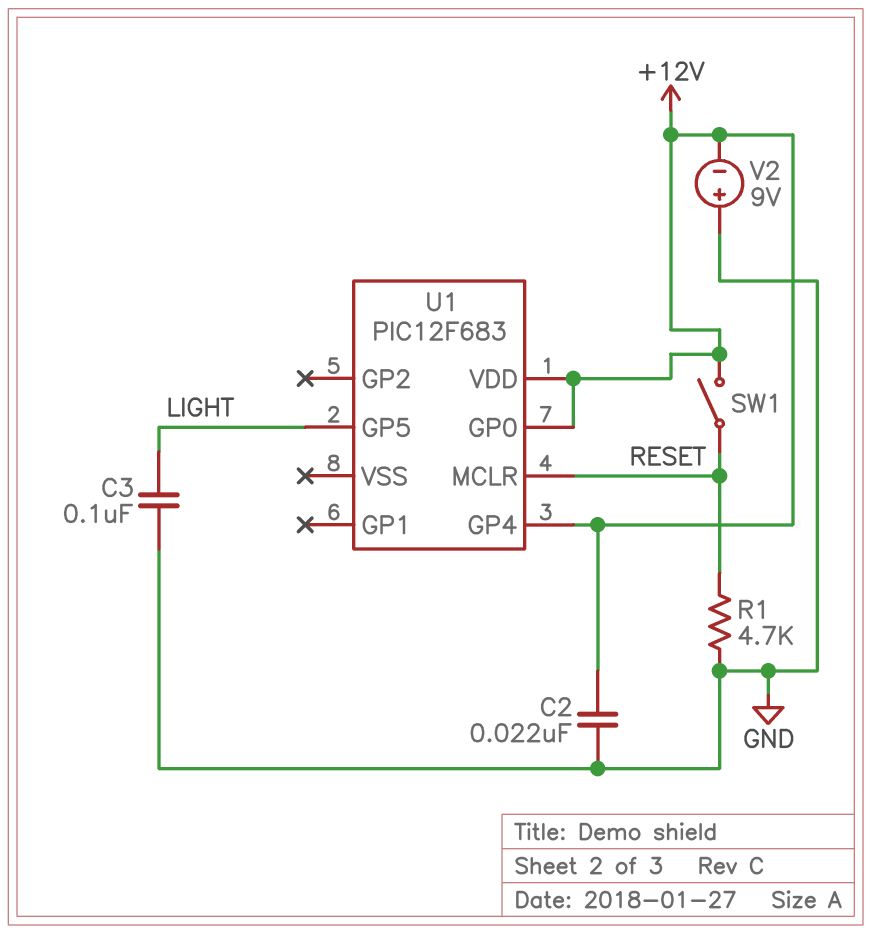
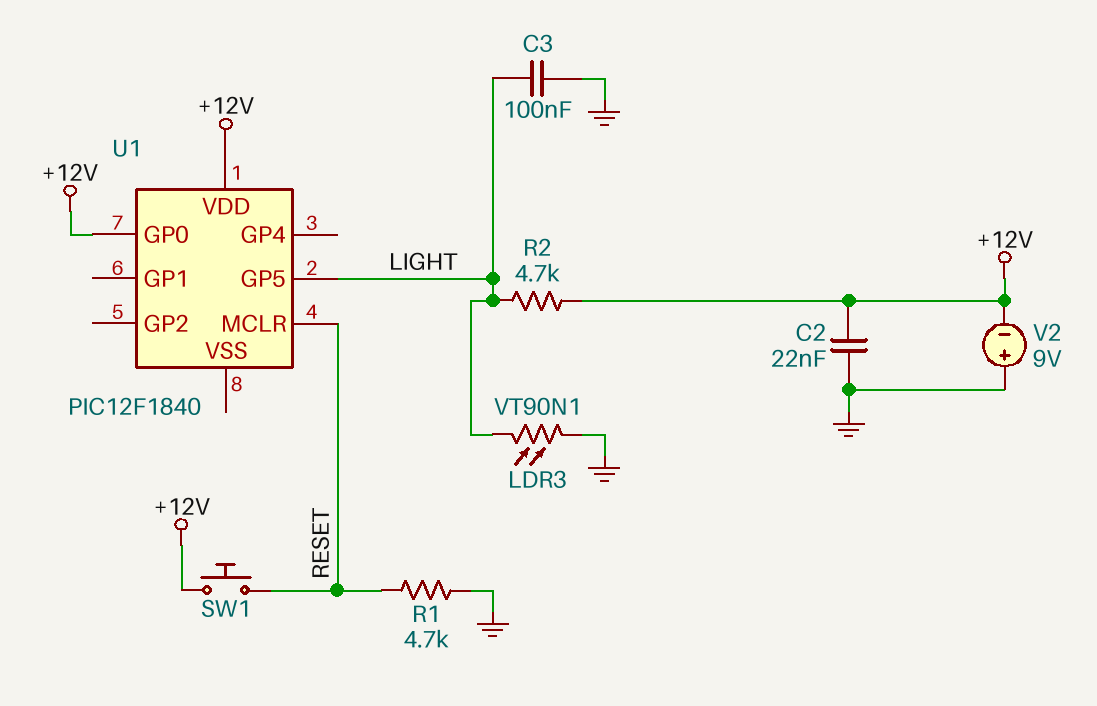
LDR3: none -> VT90N1 (GND, LIGHT)
R2: none -> 4.7k (+12V, LIGHT)
SW1: switch (+12V, RESET) -> button (+12V, RESET)
U1: PIC12F683 -> PIC12F1840
U1 pin GP4: +12V -> none

